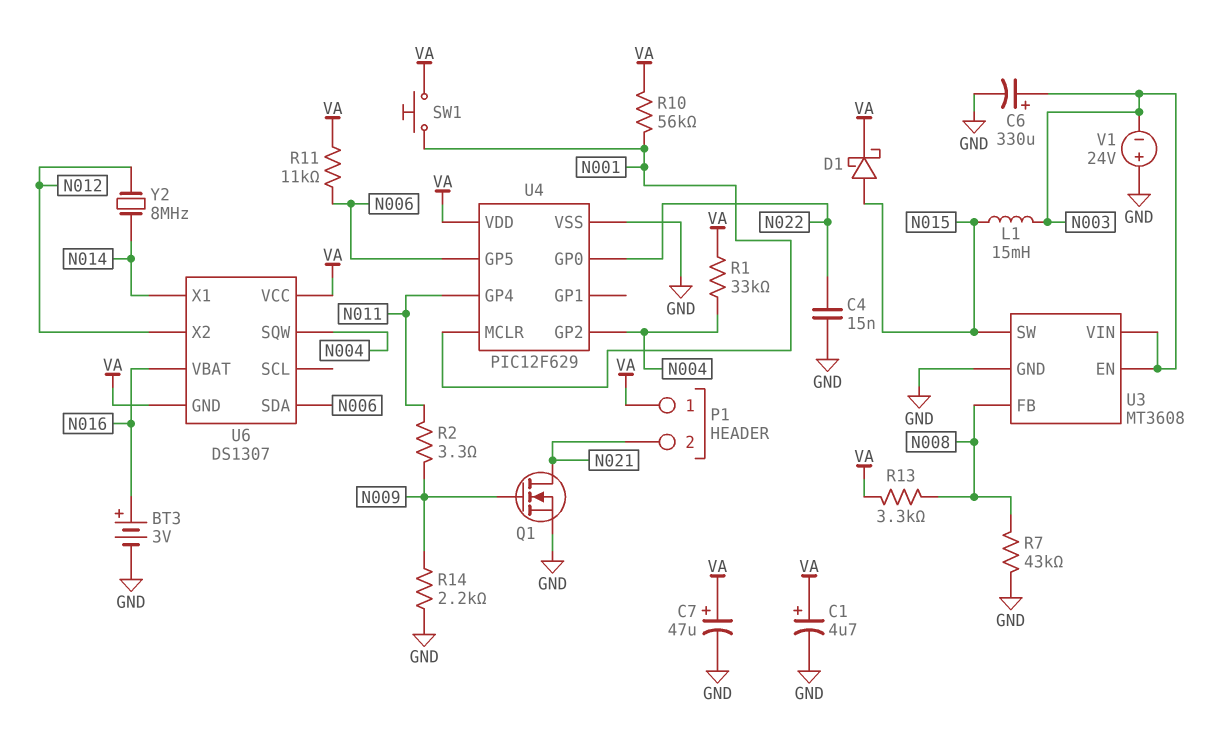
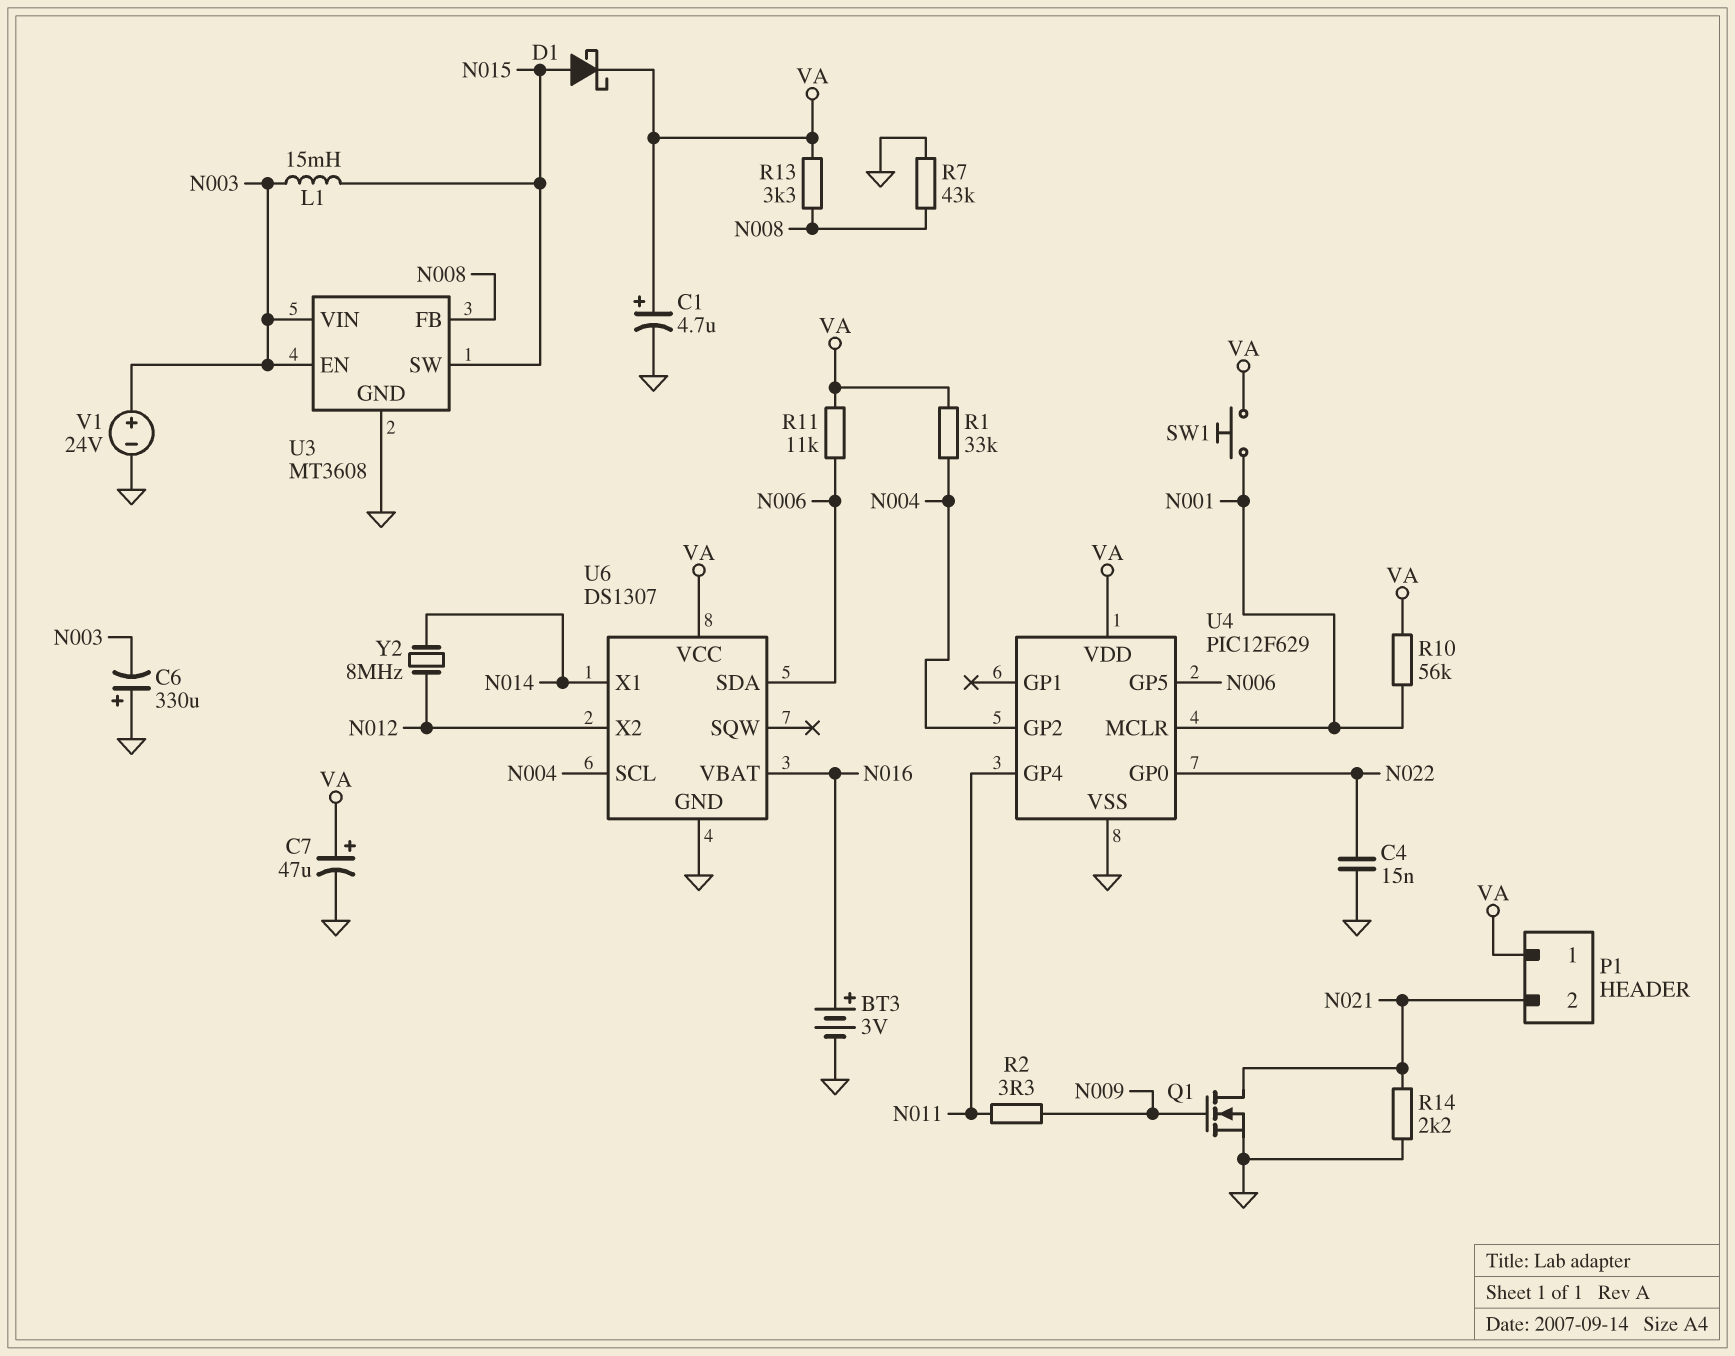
C6: 330uF (plus N003, minus GND) -> 330uF (plus GND, minus N003)
R14: 2.2k (GND, N009) -> 2.2k (GND, N021)
U6 pin GND: VA -> GND
U6 pin SCL: none -> N004
U6 pin SQW: N004 -> none
V1: 24V (plus GND, minus N003) -> 24V (plus N003, minus GND)

